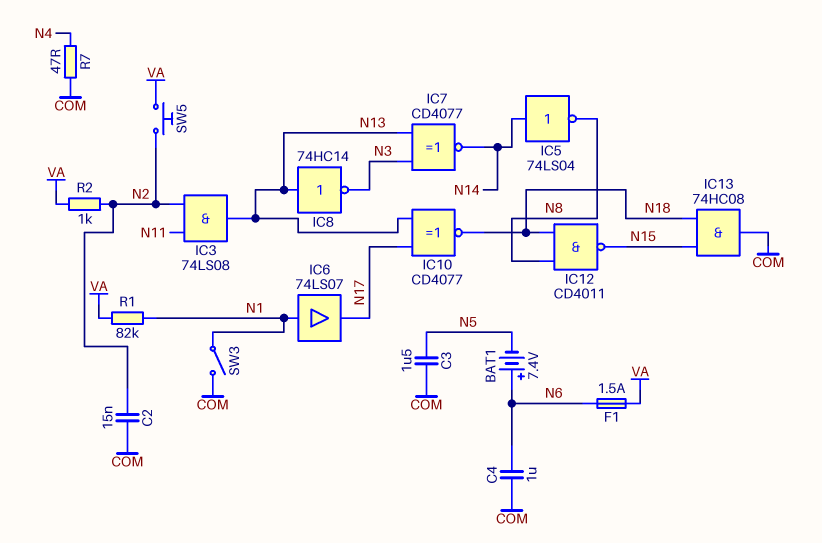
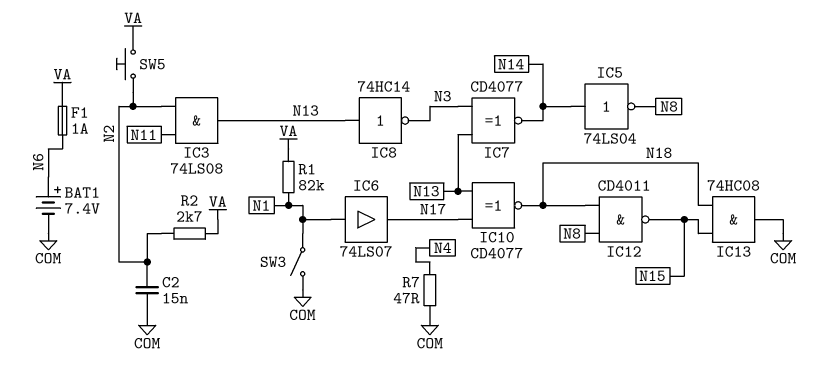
BAT1: 7.4V (plus N6, minus N5) -> 7.4V (plus N6, minus COM)
C3: 1.5uF (COM, N5) -> none
C4: 1uF (COM, N6) -> none
F1: 1.5A (N6, VA) -> 1A (N6, VA)
R2: 1k (N2, VA) -> 2.7k (N2, VA)

